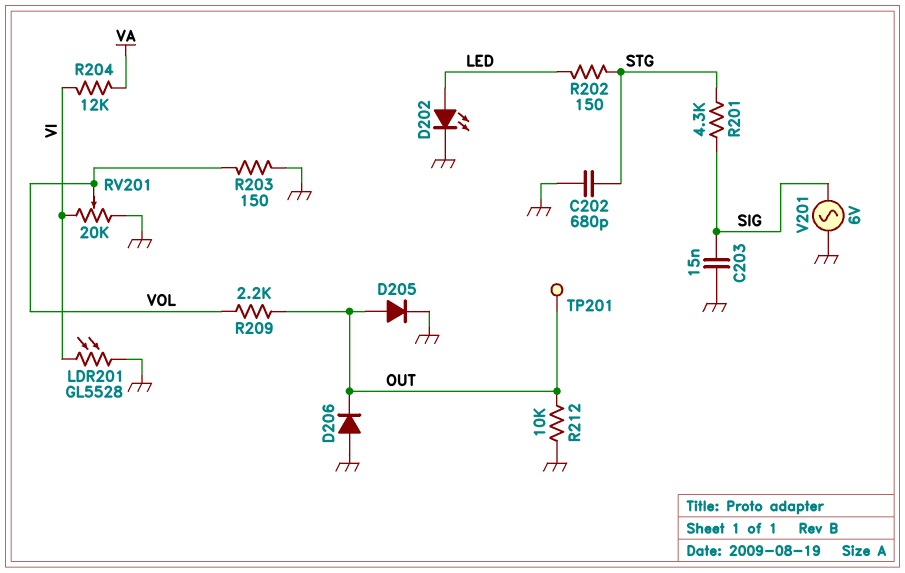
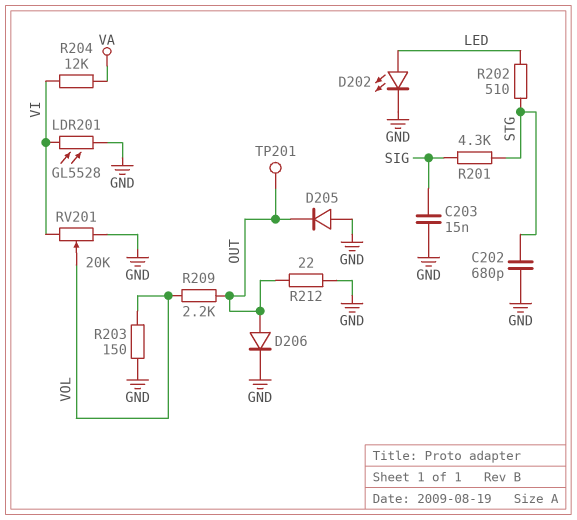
D205: diode (A OUT, K GND) -> diode (A GND, K OUT)
D206: diode (A GND, K OUT) -> diode (A OUT, K GND)
R202: 150 (LED, STG) -> 510 (LED, STG)
R212: 10k (GND, OUT) -> 22 (GND, OUT)
V201: AC 6V (GND, SIG) -> none

